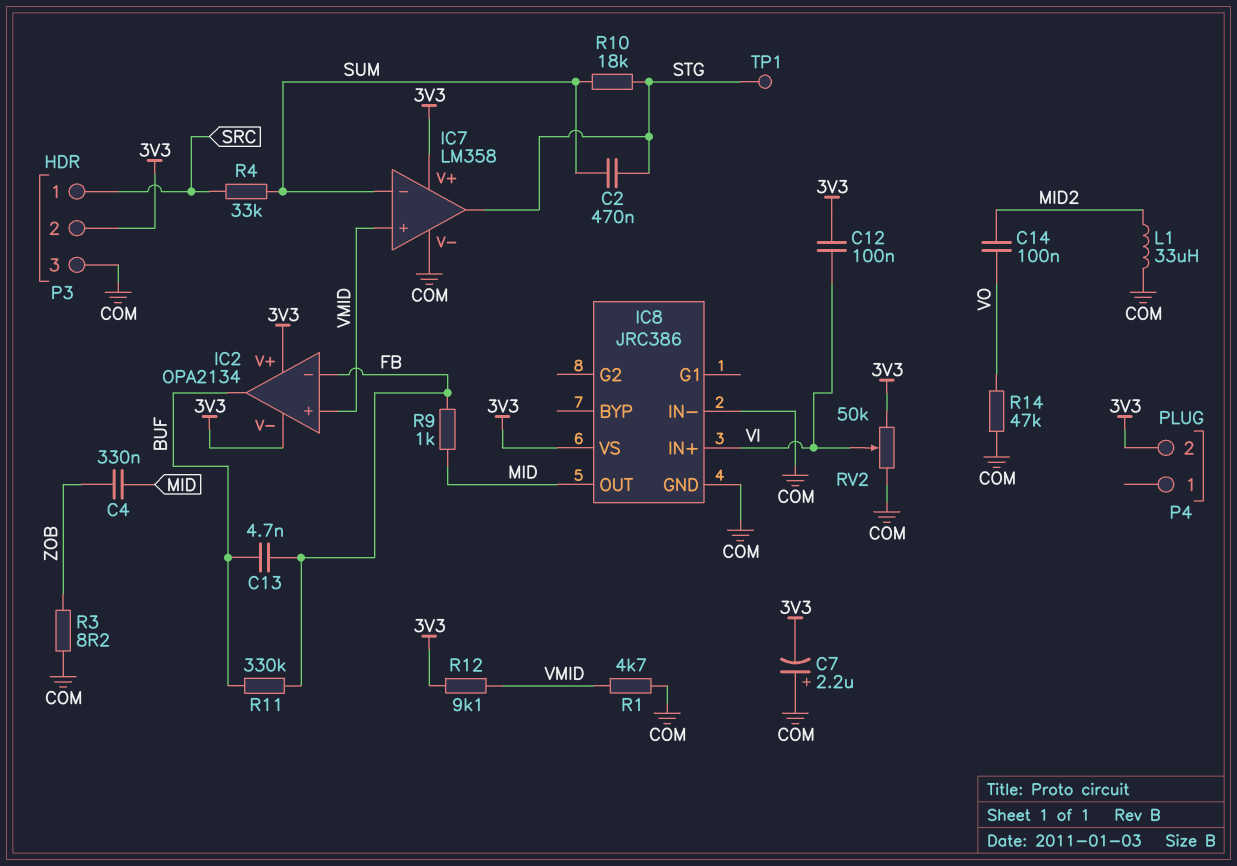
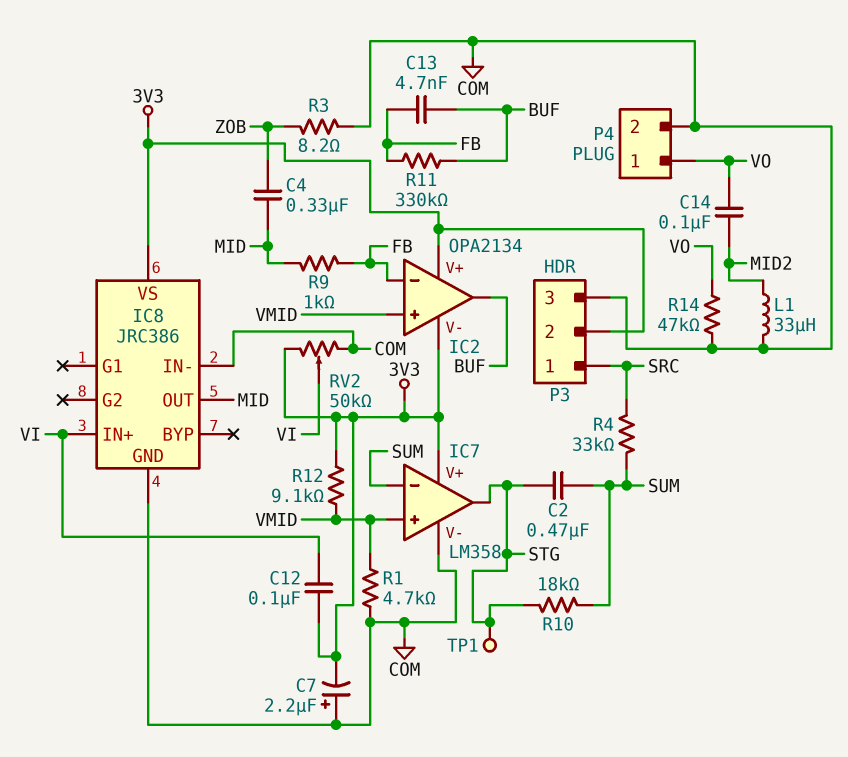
P4 pin 1: none -> VO
P4 pin 2: 3V3 -> COM

